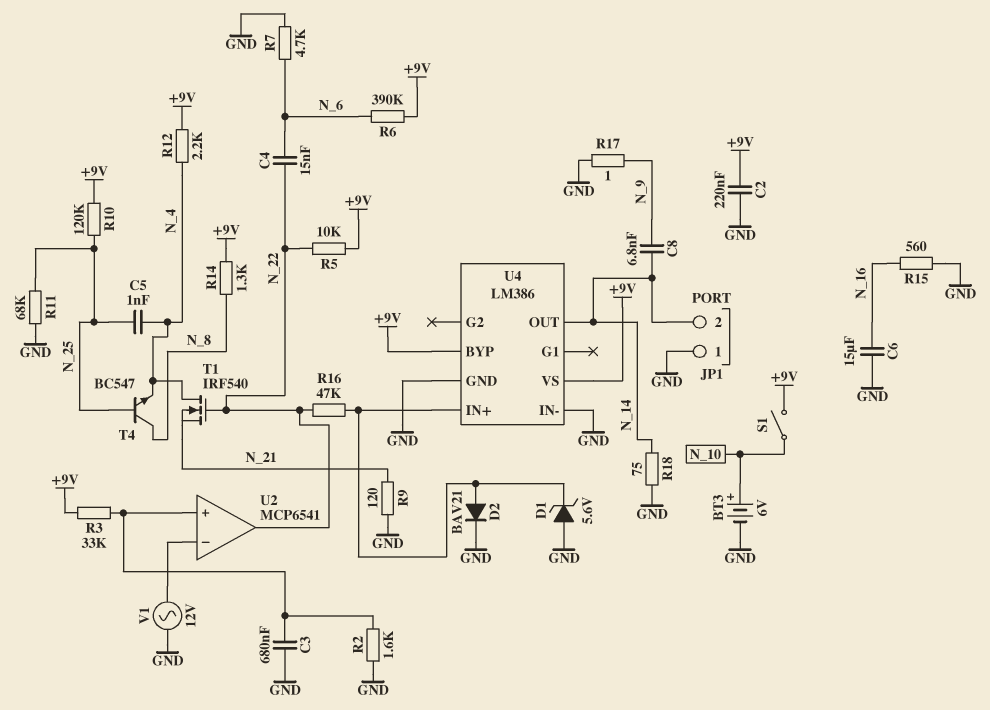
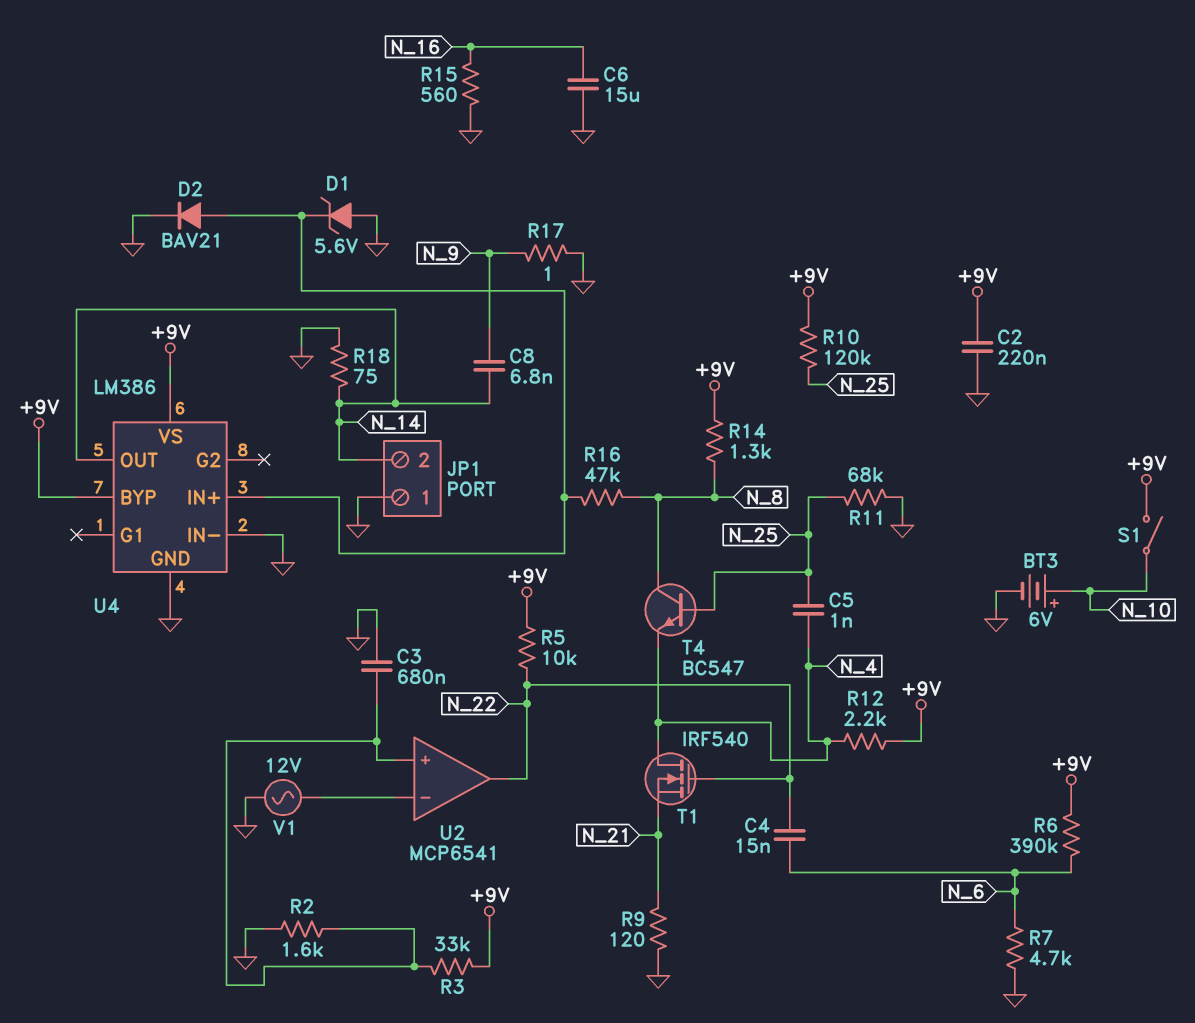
R16: 47k (N_22, U4/IN+) -> 47k (N_8, U4/IN+)

